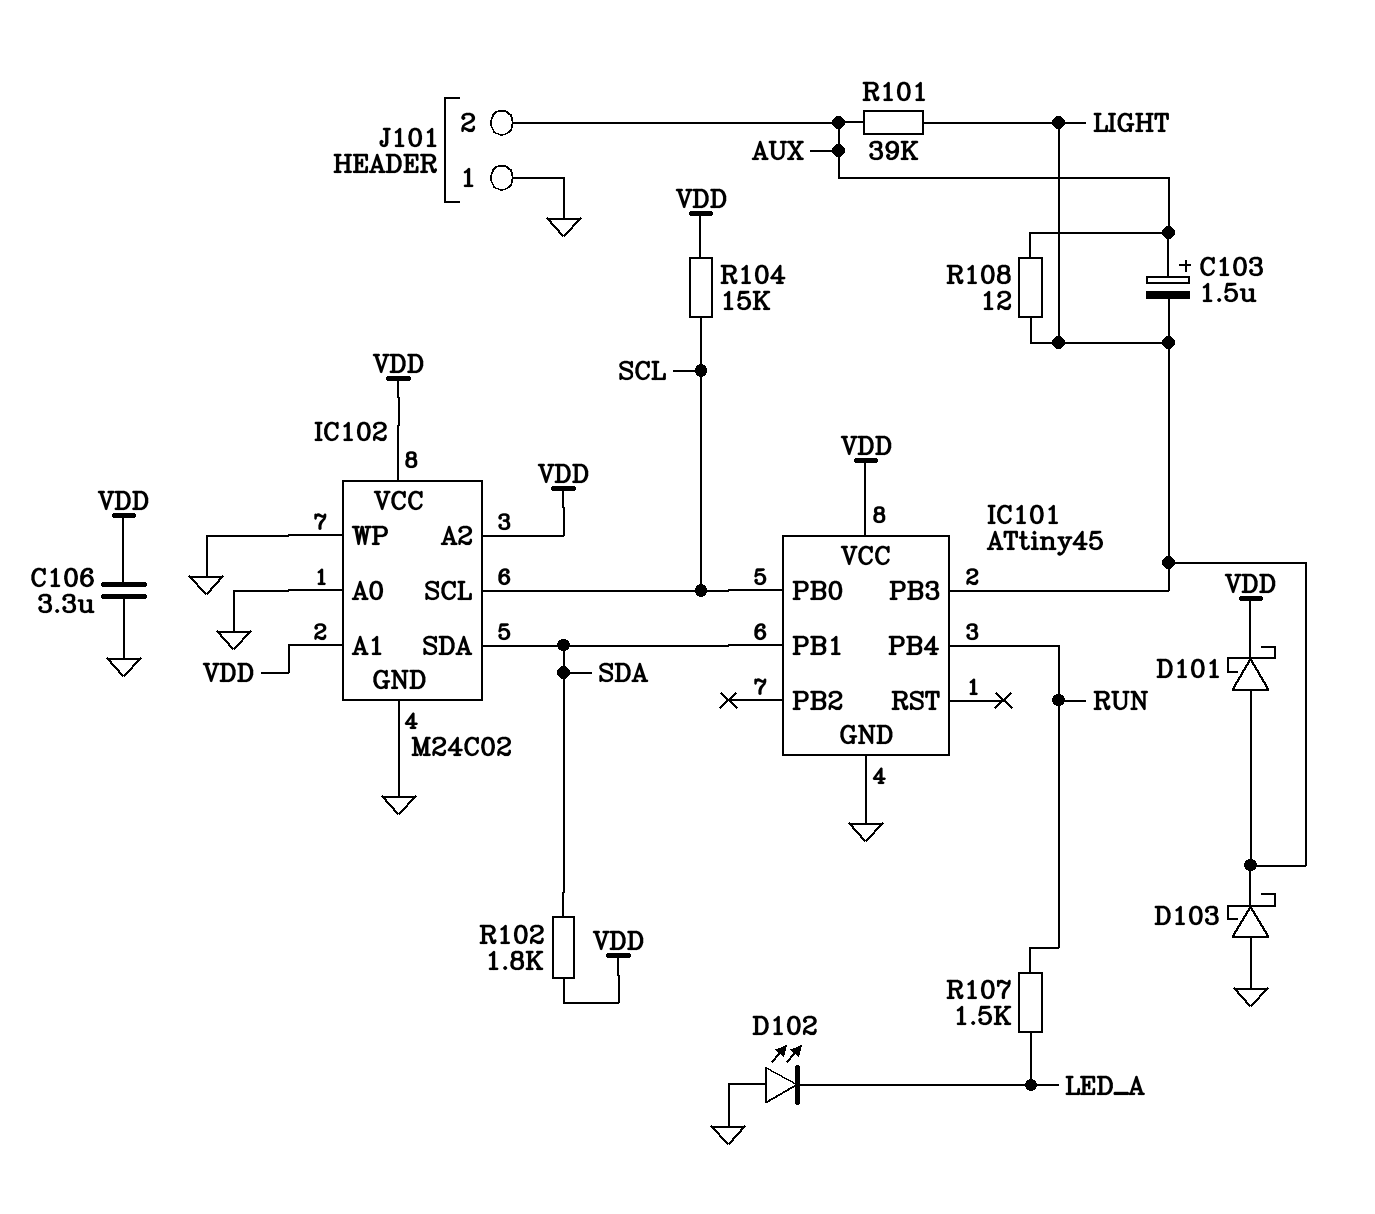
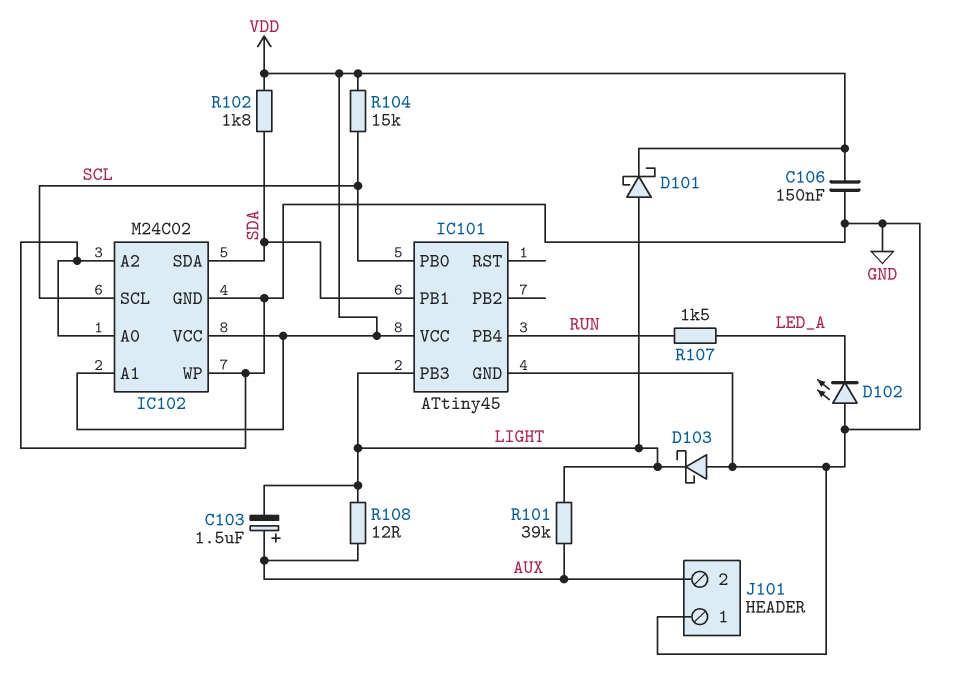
C106: 3.3uF (GND, VDD) -> 150nF (GND, VDD)
IC102 pin A2: VDD -> GND

